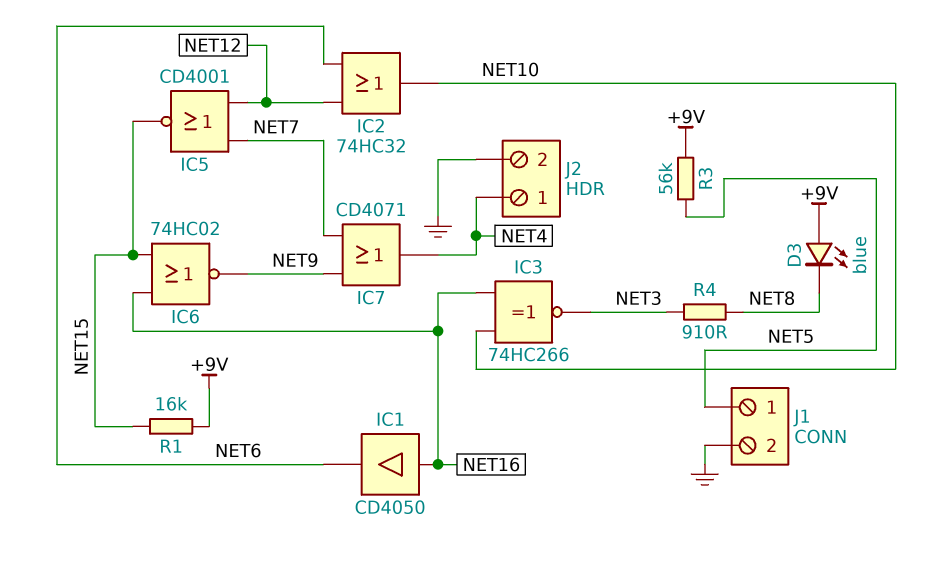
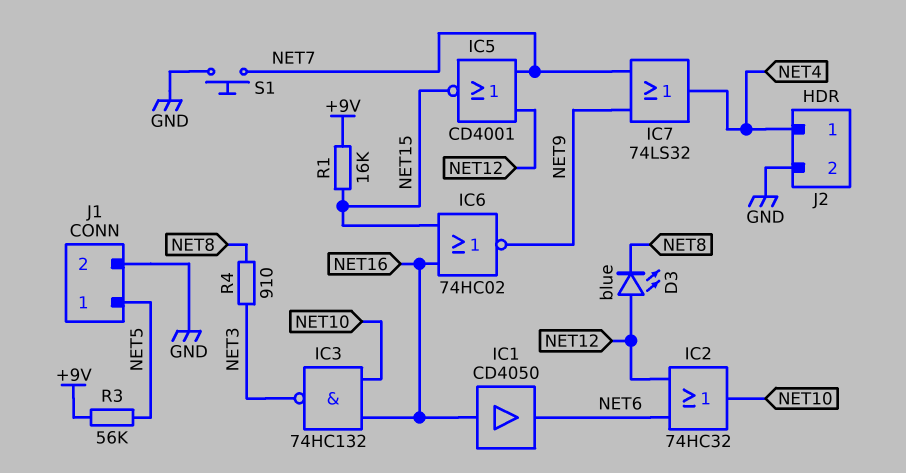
D3: LED blue (A +9V, K NET8) -> LED blue (A NET12, K NET8)
IC3: XNOR 74HC266 (in NET10, in NET16, out NET3) -> NAND 74HC132 (in NET10, in NET16, out NET3)
IC7: OR CD4071 (in NET7, in NET9, out NET4) -> OR 74LS32 (in NET7, in NET9, out NET4)
S1: none -> button (GND, NET7)

